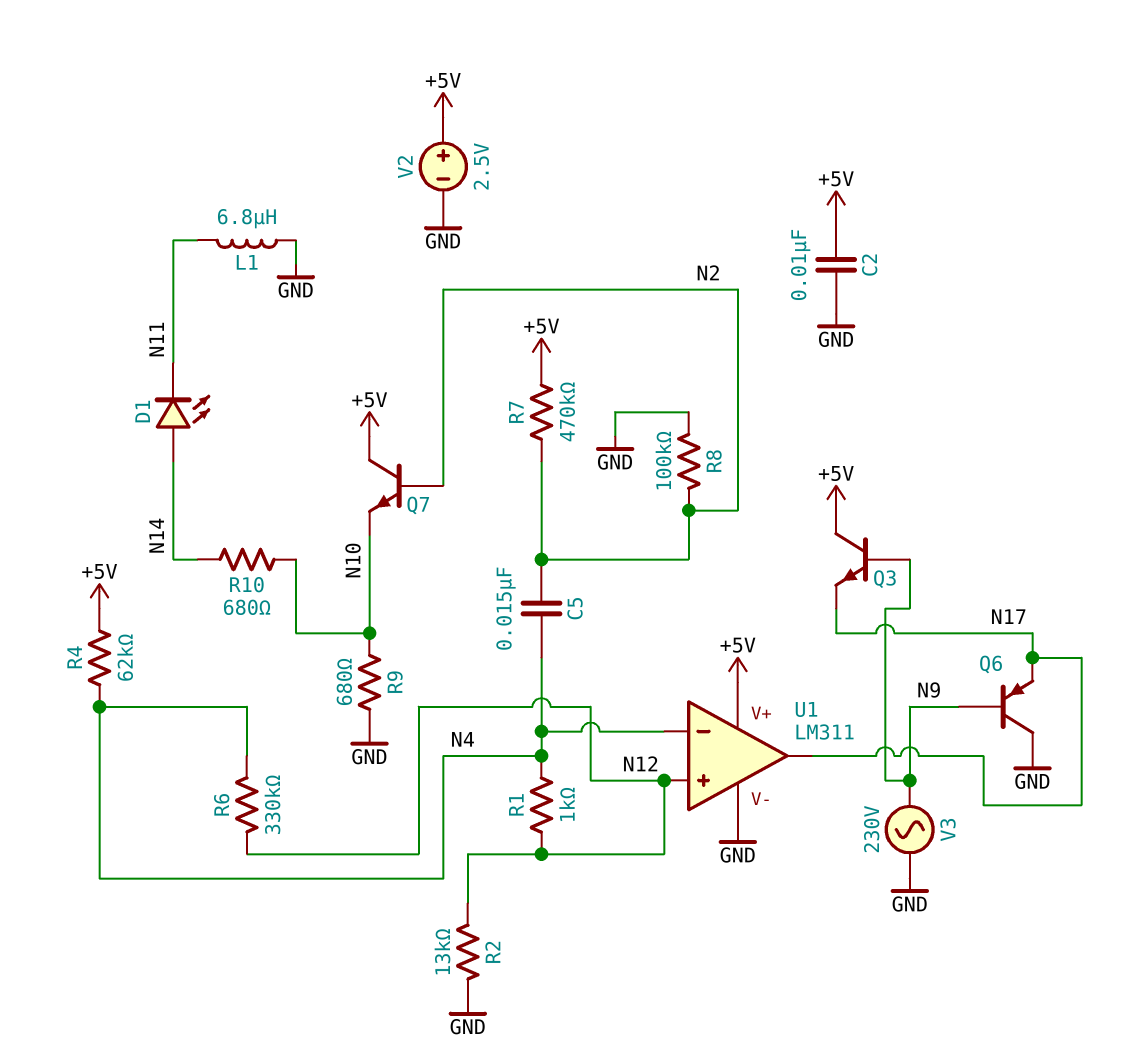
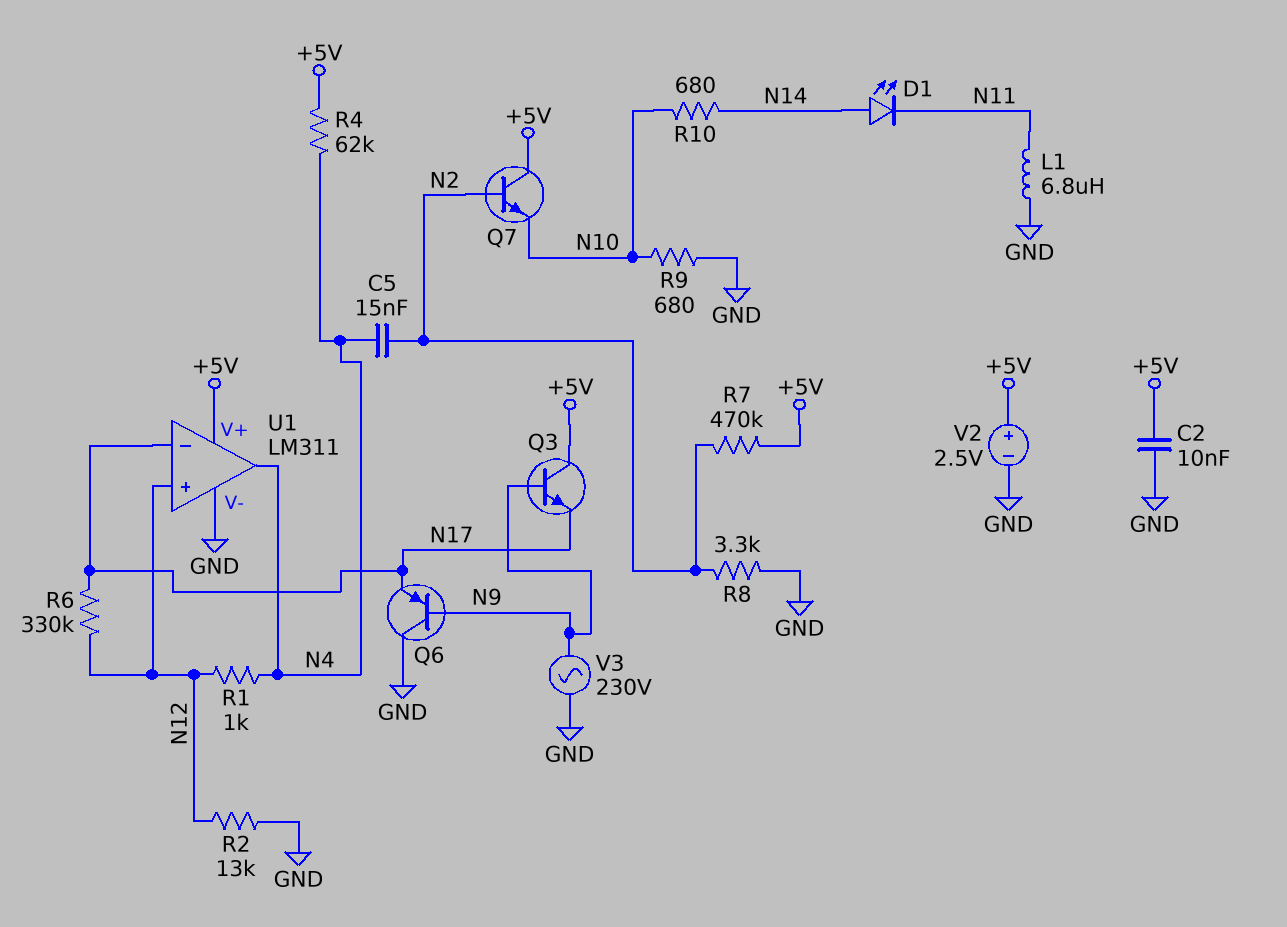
R6: 330k (N4, N12) -> 330k (N12, N17)
R8: 100k (GND, N2) -> 3.3k (GND, N2)
U1 pin in-: N4 -> N17
U1 pin out: N17 -> N4

